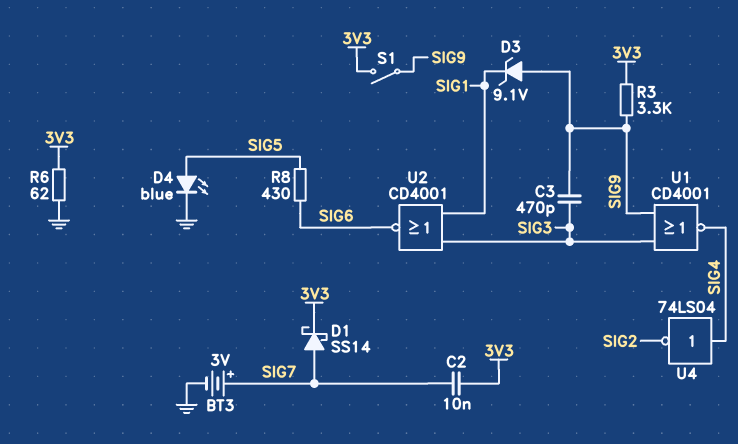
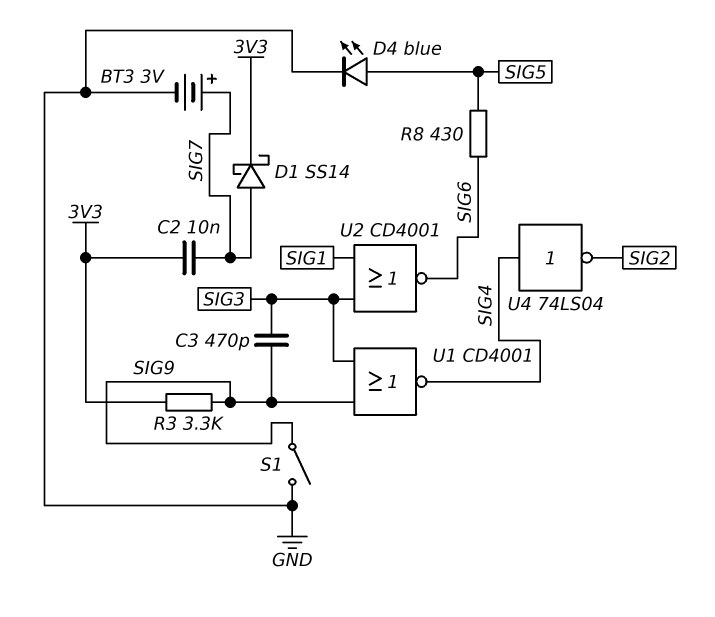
D3: zener 9.1V (A SIG9, K SIG1) -> none
R6: 62 (3V3, GND) -> none
S1: switch (3V3, SIG9) -> switch (GND, SIG9)

